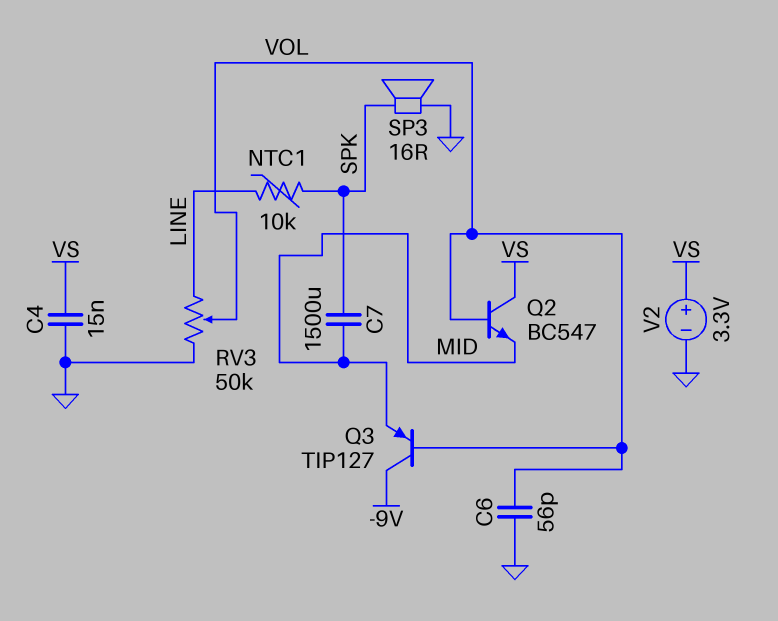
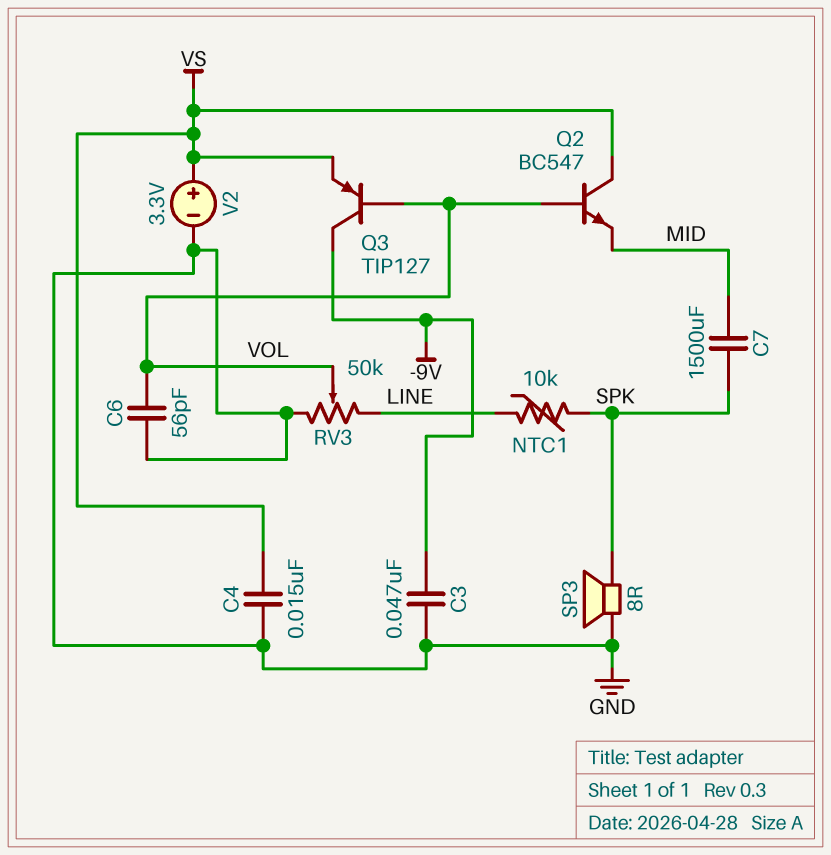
C3: none -> 47nF (-9V, GND)
Q3: PNP TIP127 (B VOL, C -9V, E MID) -> PNP TIP127 (B VOL, C -9V, E VS)
SP3: speaker 16R (GND, SPK) -> speaker 8R (GND, SPK)

